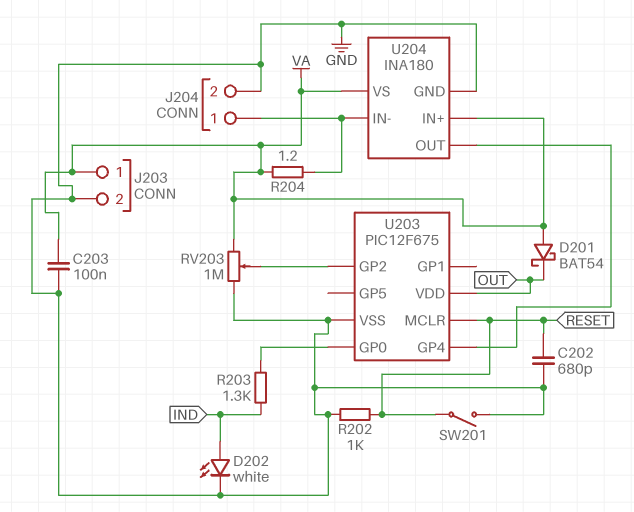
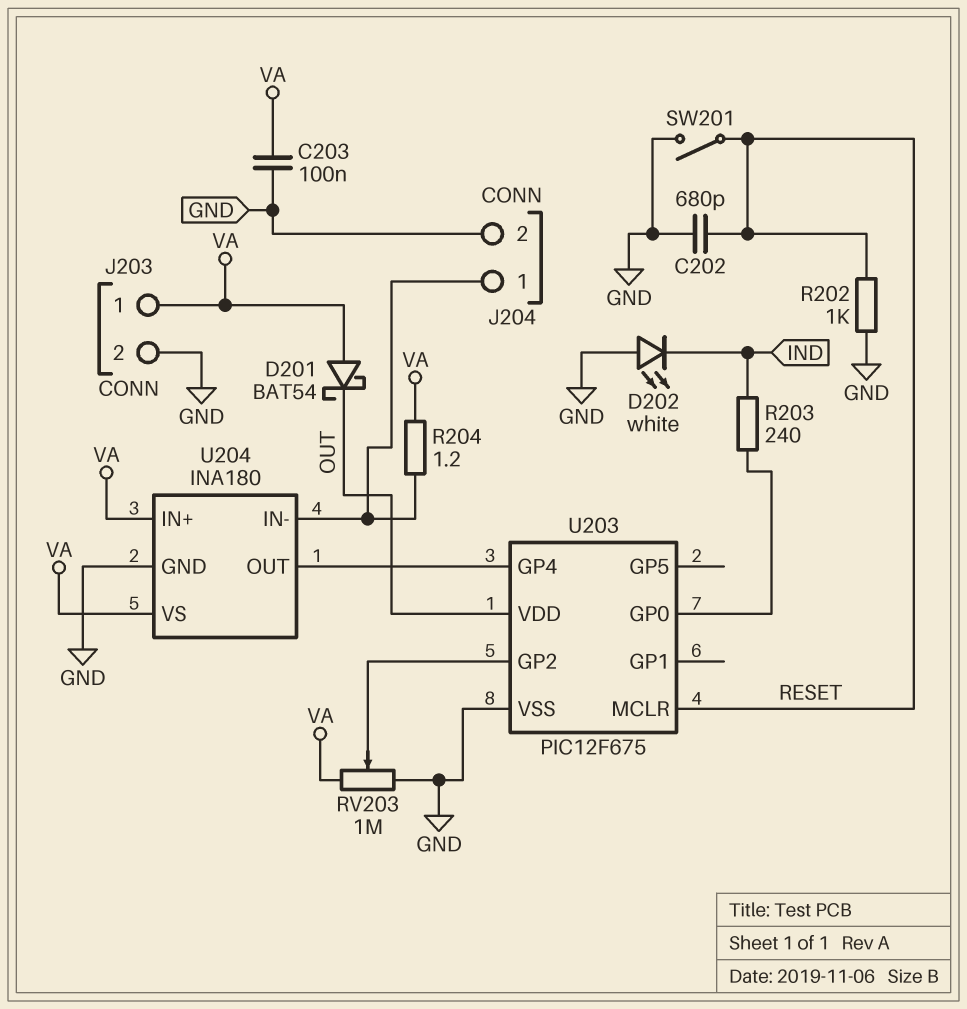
D202: LED white (A IND, K GND) -> LED white (A GND, K IND)
R203: 1.3k (IND, U203/GP0) -> 240 (IND, U203/GP0)

